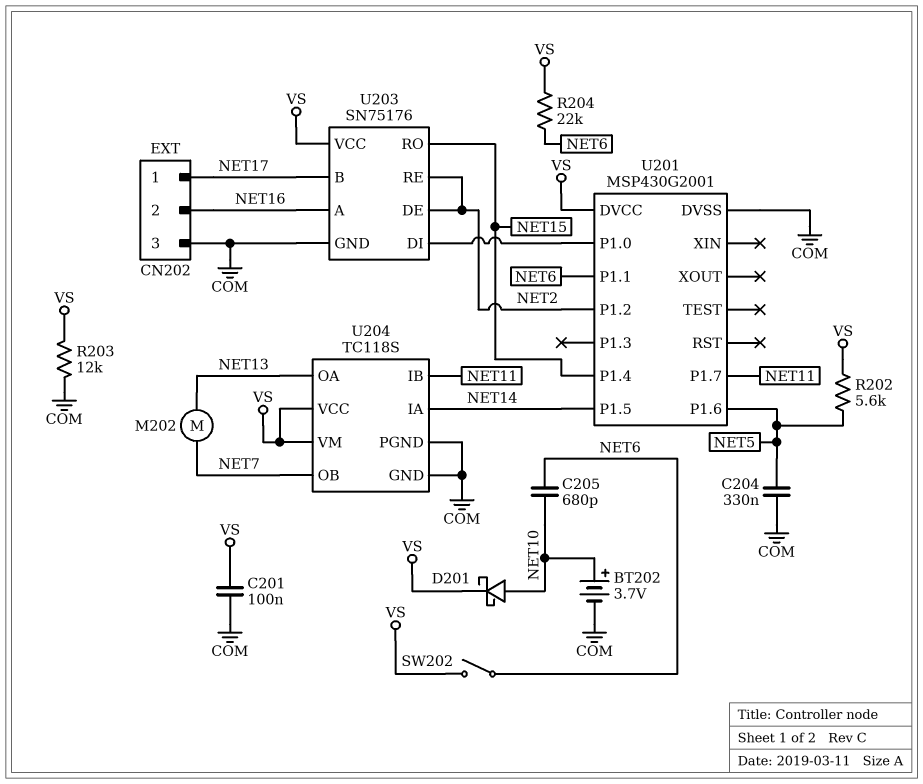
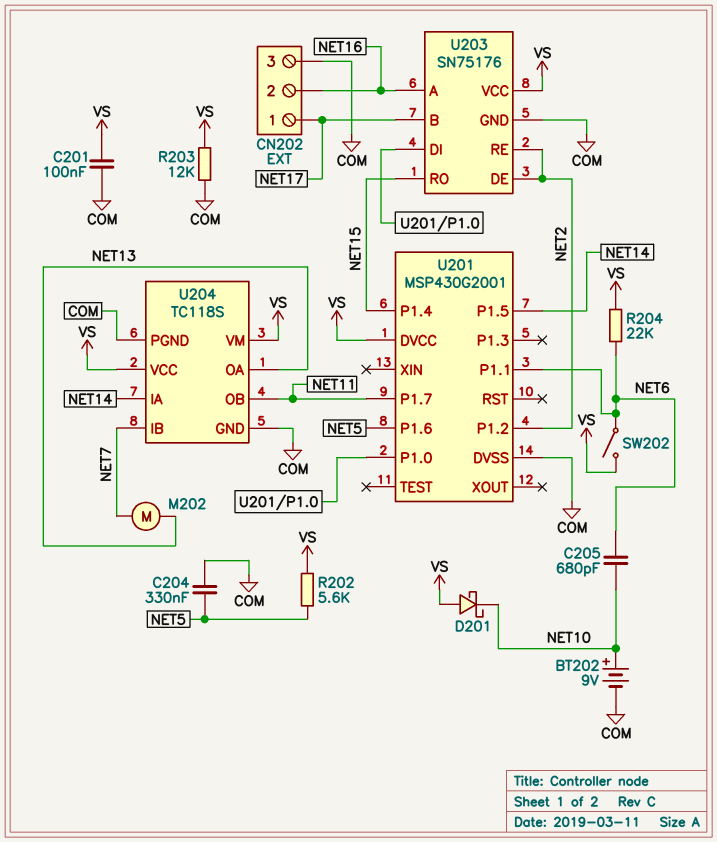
BT202: 3.7V (plus NET10, minus COM) -> 9V (plus NET10, minus COM)
D201: schottky (A NET10, K VS) -> schottky (A VS, K NET10)
U204 pin IB: NET11 -> NET7
U204 pin OB: NET7 -> NET11

